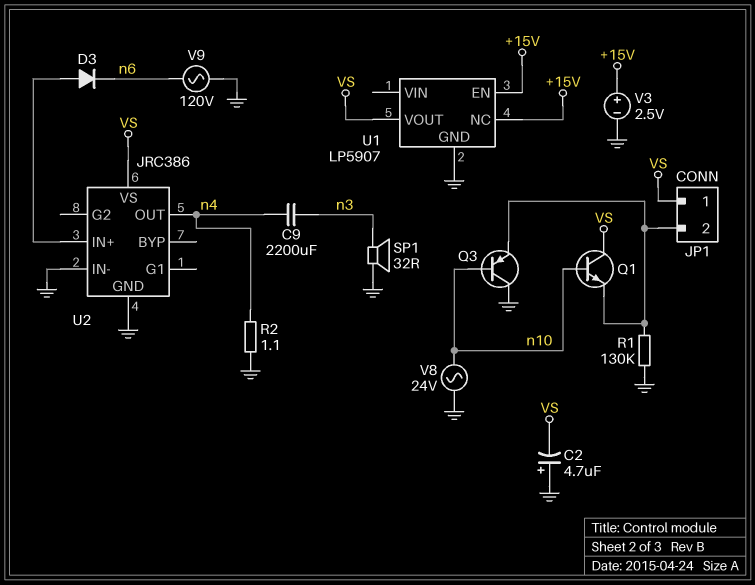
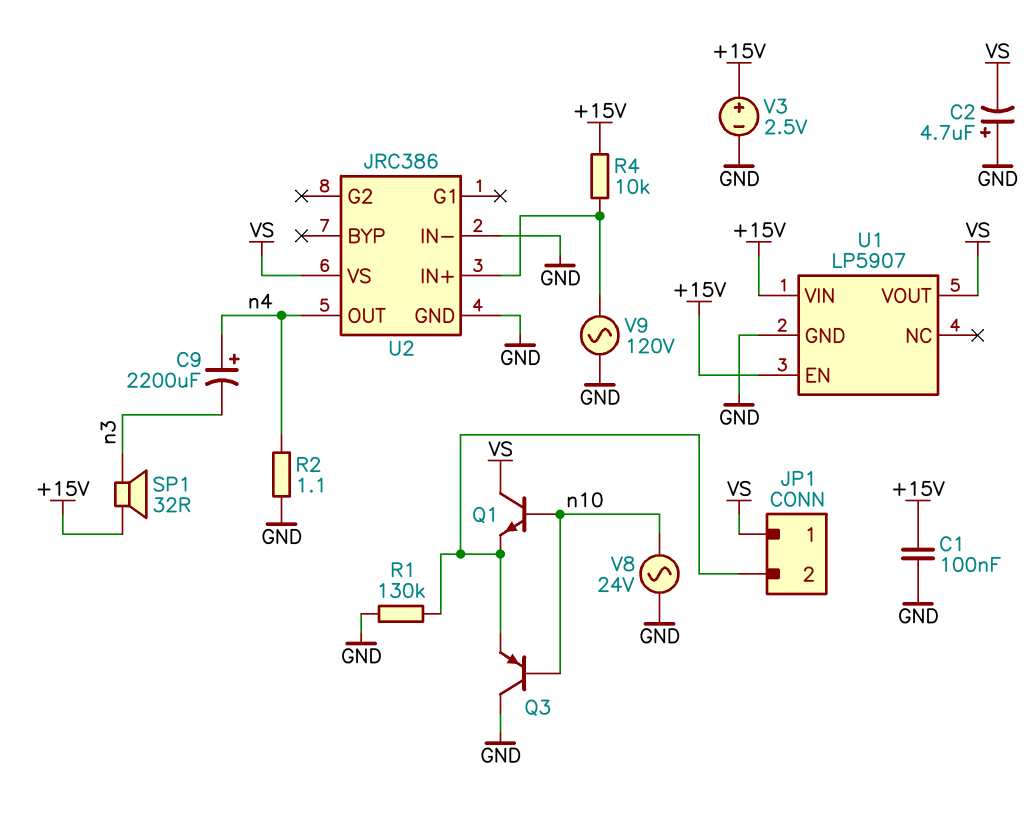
C1: none -> 100nF (+15V, GND)
C9: 2200uF (n3, n4) -> 2200uF (plus n4, minus n3)
D3: diode (A U2/IN+, K n6) -> none
R4: none -> 10k (+15V, U2/IN+)
SP1: speaker 32R (GND, n3) -> speaker 32R (+15V, n3)
U1 pin NC: +15V -> none
U1 pin VIN: none -> +15V
V9: AC 120V (GND, n6) -> AC 120V (GND, U2/IN+)

